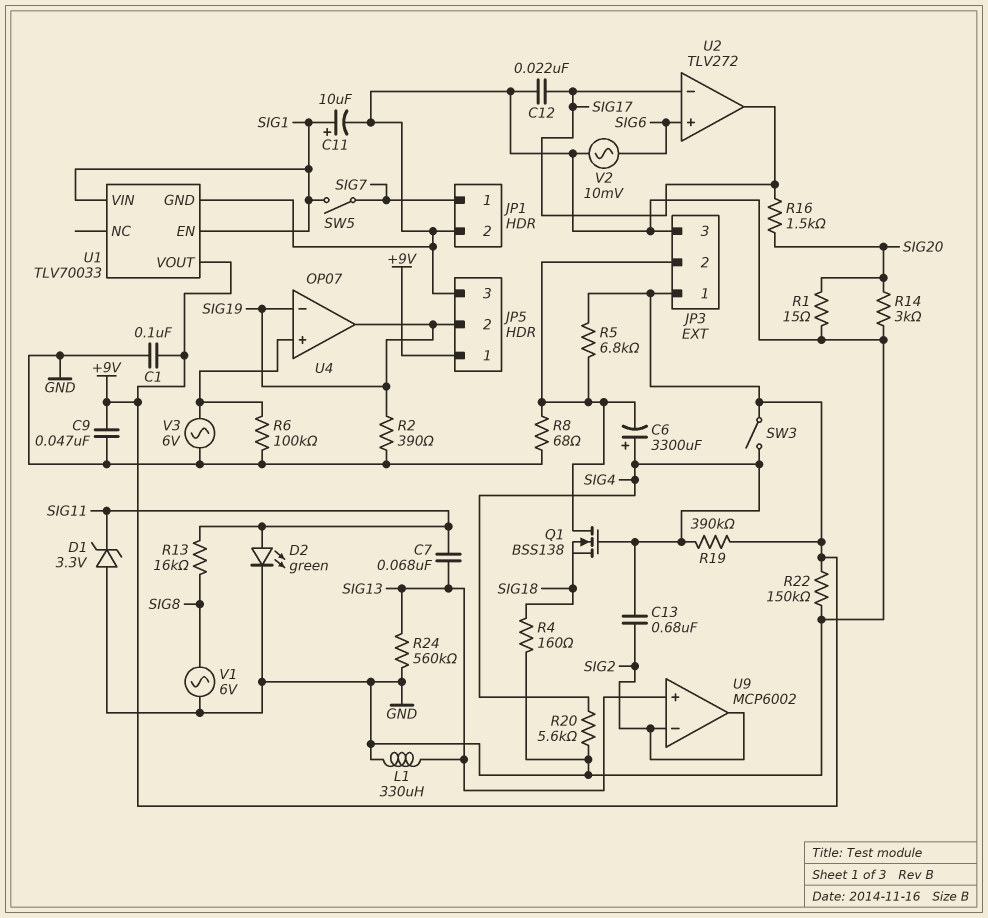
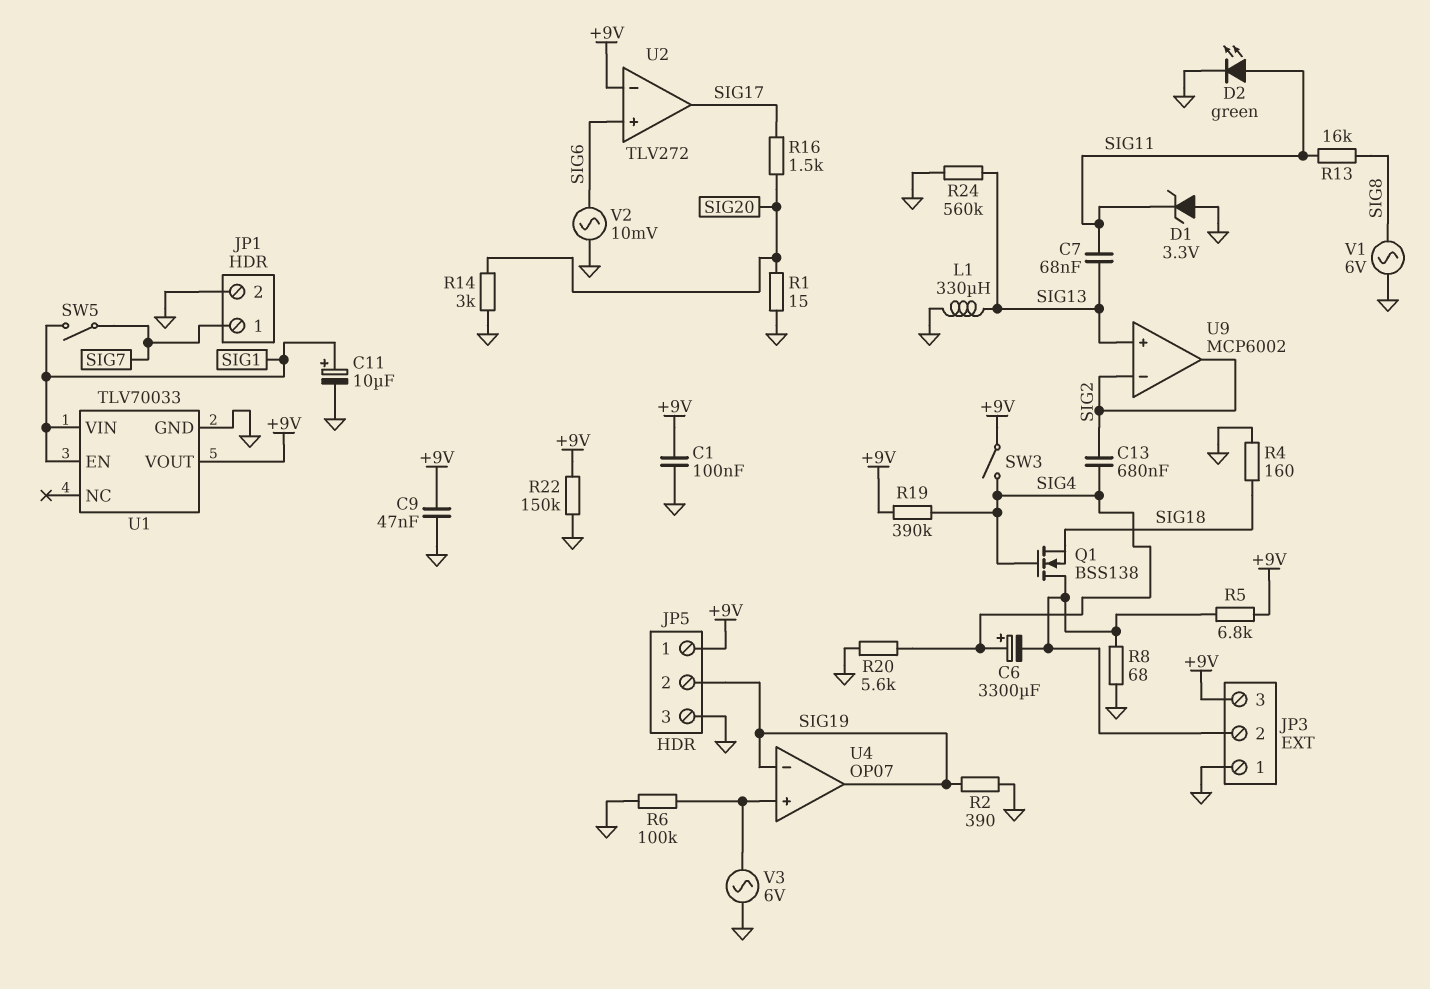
C12: 22nF (GND, SIG17) -> none
JP3 pin 1: +9V -> GND
JP3 pin 3: GND -> +9V
U2 pin in-: SIG17 -> +9V

